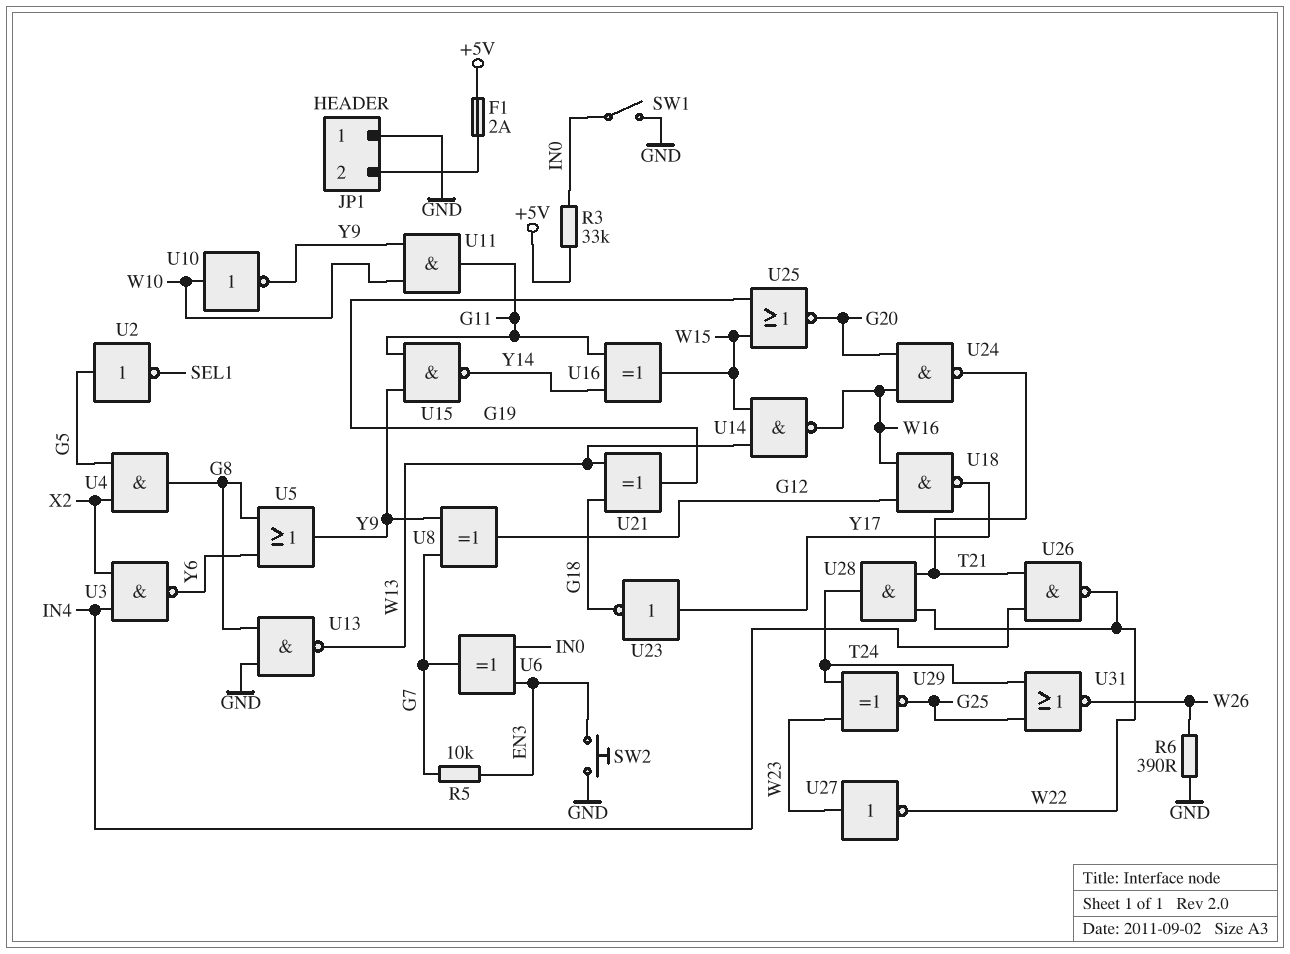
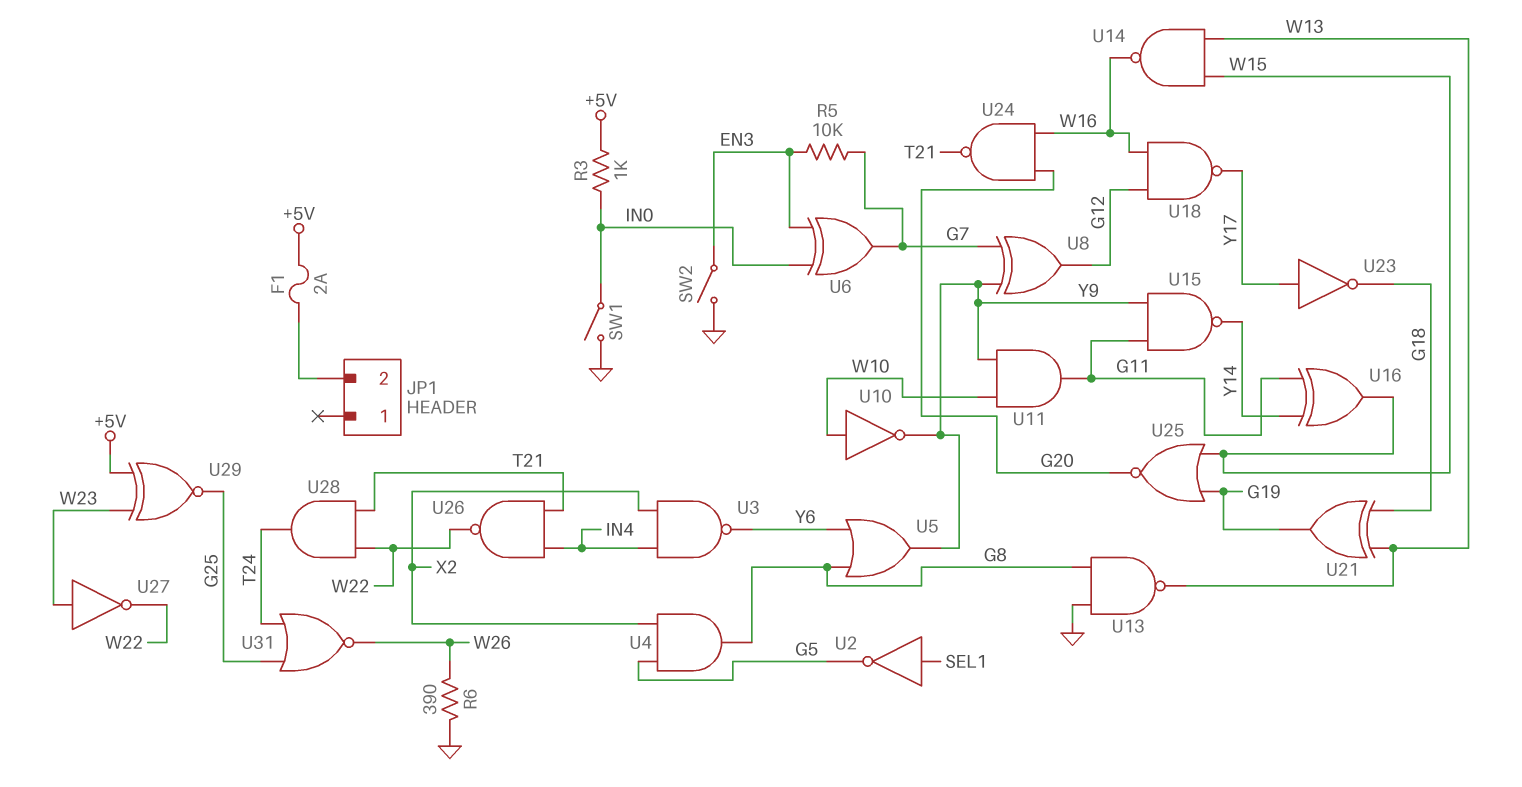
JP1 pin 1: GND -> none
R3: 33k (+5V, IN0) -> 1k (+5V, IN0)
SW2: button (EN3, GND) -> switch (EN3, GND)
U2: NOT (in G5, out SEL1) -> NOT (in SEL1, out G5)
U29: XNOR (in T24, in W23, out G25) -> XNOR (in +5V, in W23, out G25)

